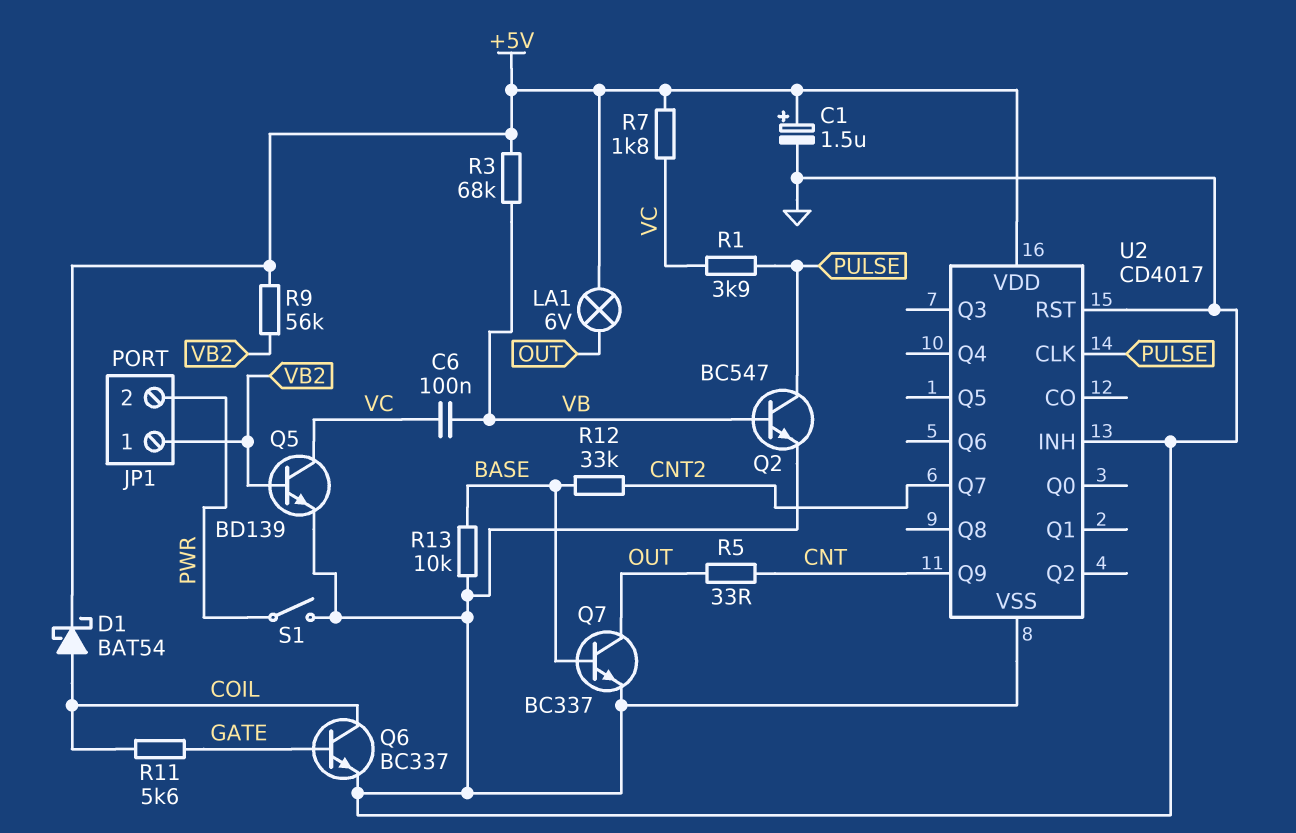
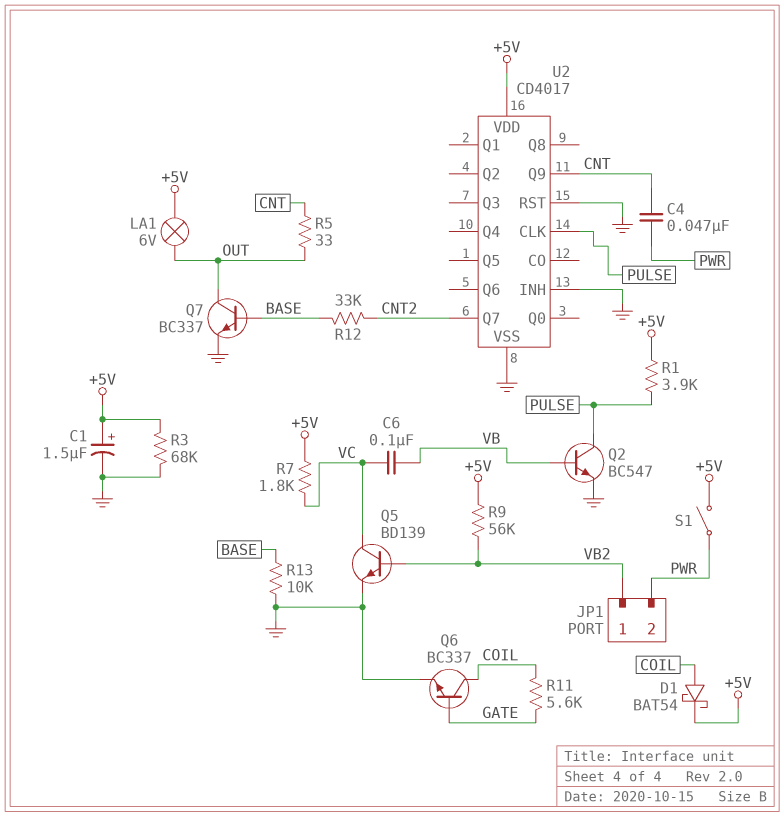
C4: none -> 47nF (CNT, PWR)
R1: 3.9k (PULSE, VC) -> 3.9k (+5V, PULSE)
R3: 68k (+5V, VB) -> 68k (+5V, GND)
S1: switch (GND, PWR) -> switch (+5V, PWR)

